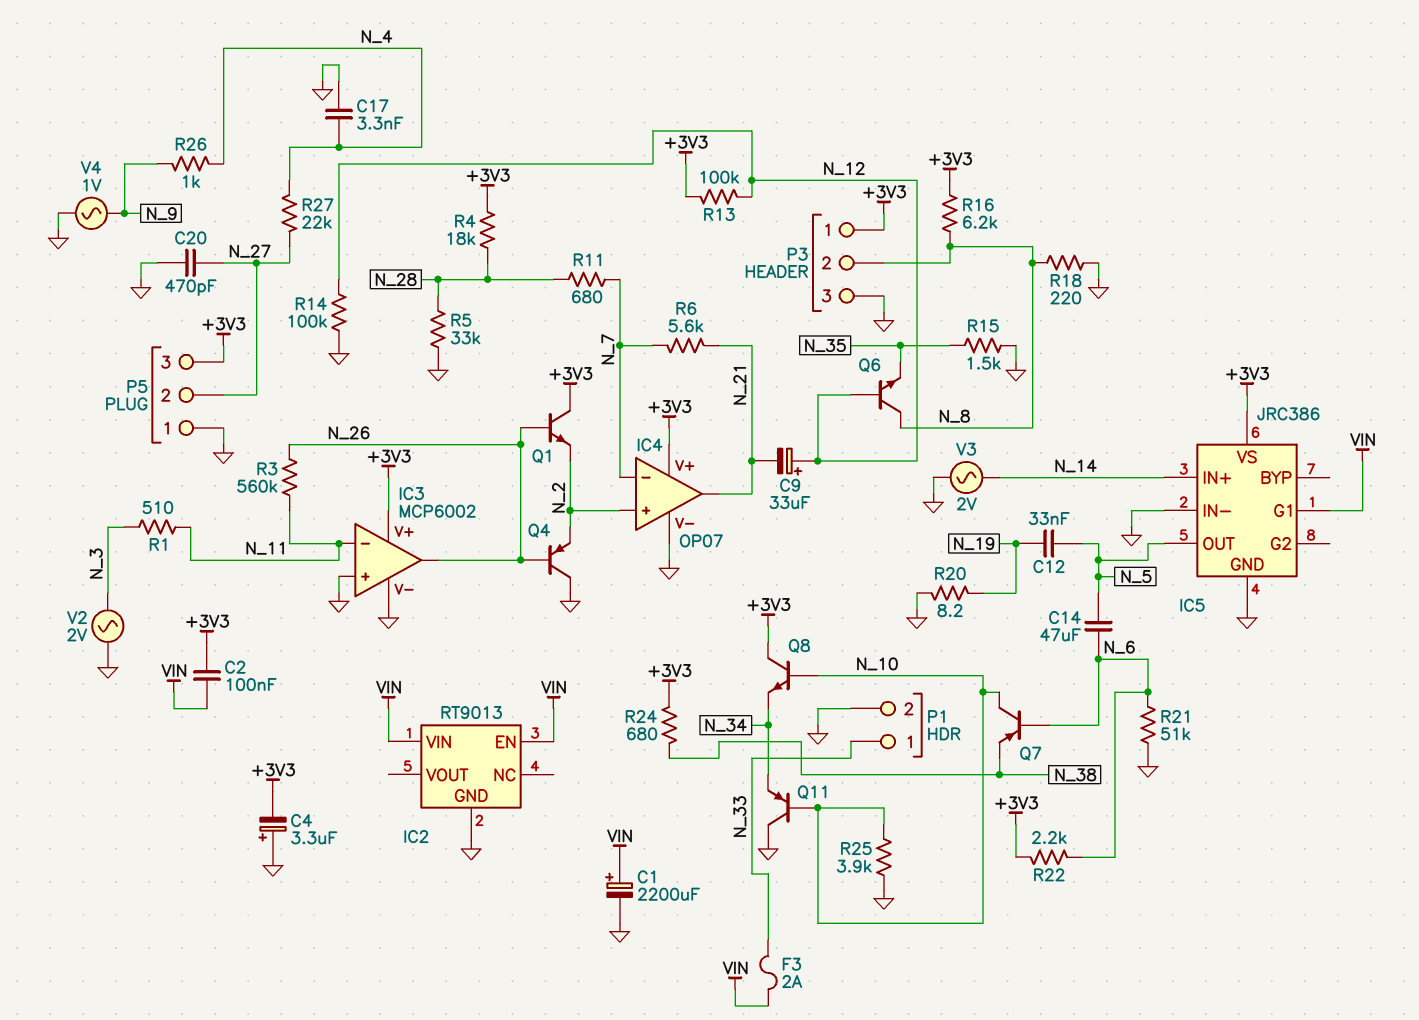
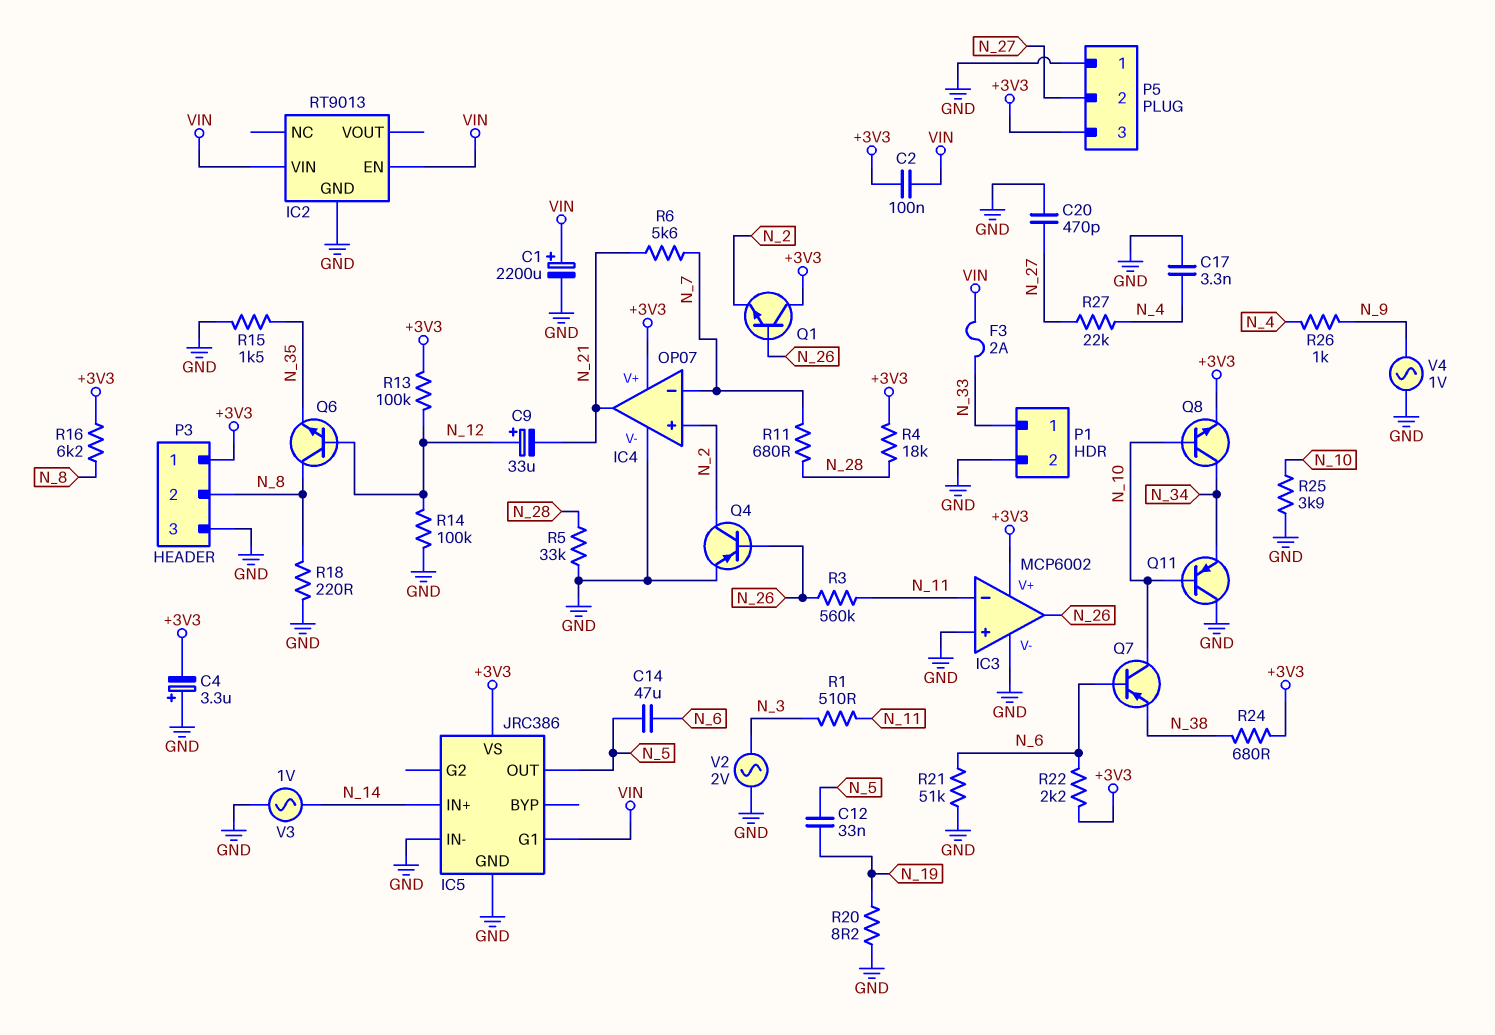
Q4: PNP (B N_26, C GND, E N_2) -> PNP (B N_26, C N_2, E GND)
Q8: NPN (B N_10, C +3V3, E N_34) -> NPN (B N_10, C N_34, E +3V3)
V3: AC 2V (GND, N_14) -> AC 1V (GND, N_14)

